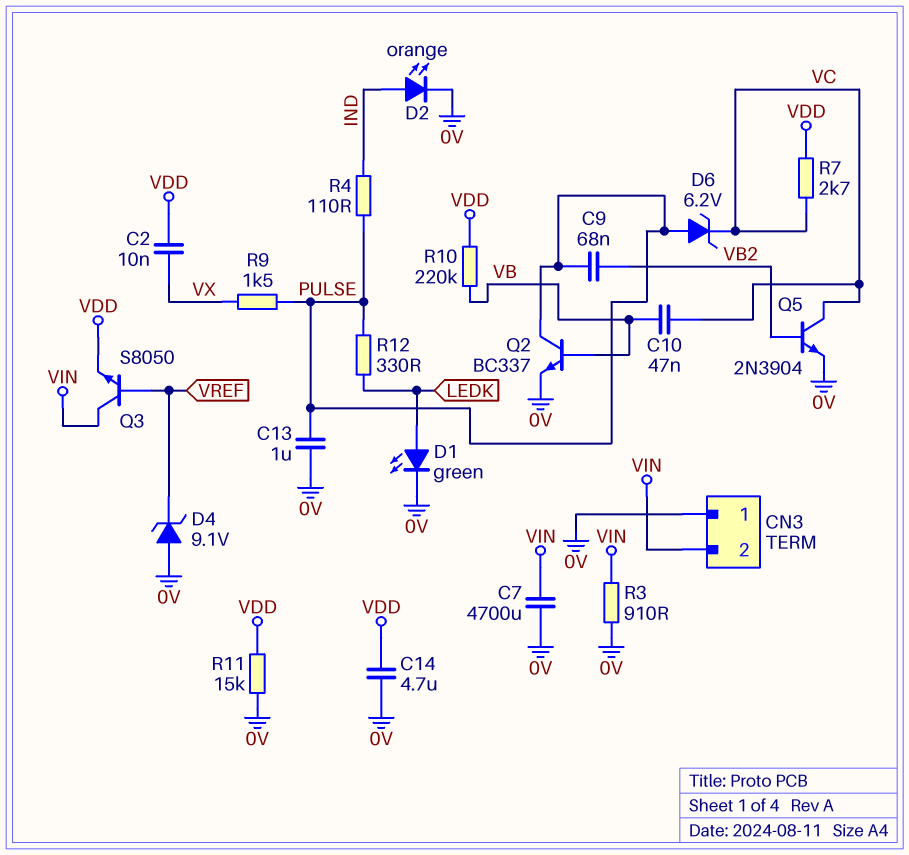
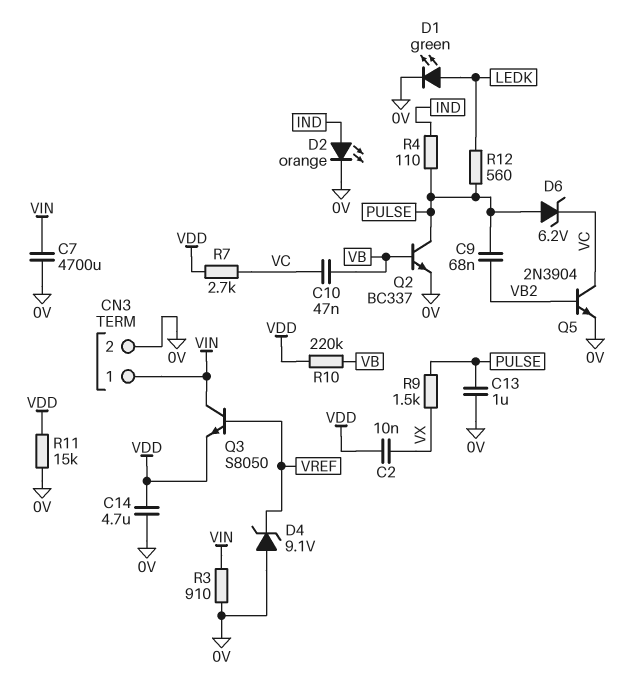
CN3 pin 1: 0V -> VIN
CN3 pin 2: VIN -> 0V
R12: 330 (LEDK, PULSE) -> 560 (LEDK, PULSE)

